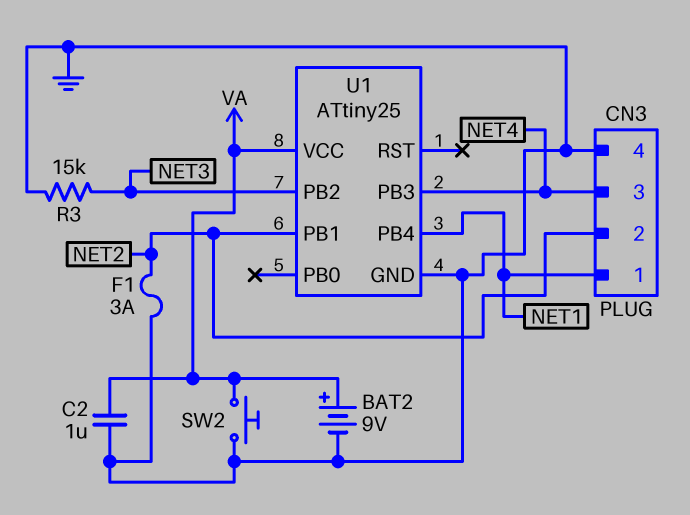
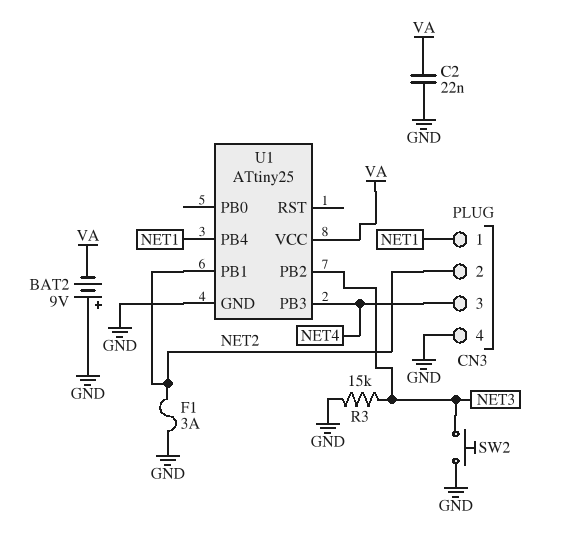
BAT2: 9V (plus VA, minus GND) -> 9V (plus GND, minus VA)
C2: 1uF (GND, VA) -> 22nF (GND, VA)
SW2: button (GND, VA) -> button (GND, NET3)

